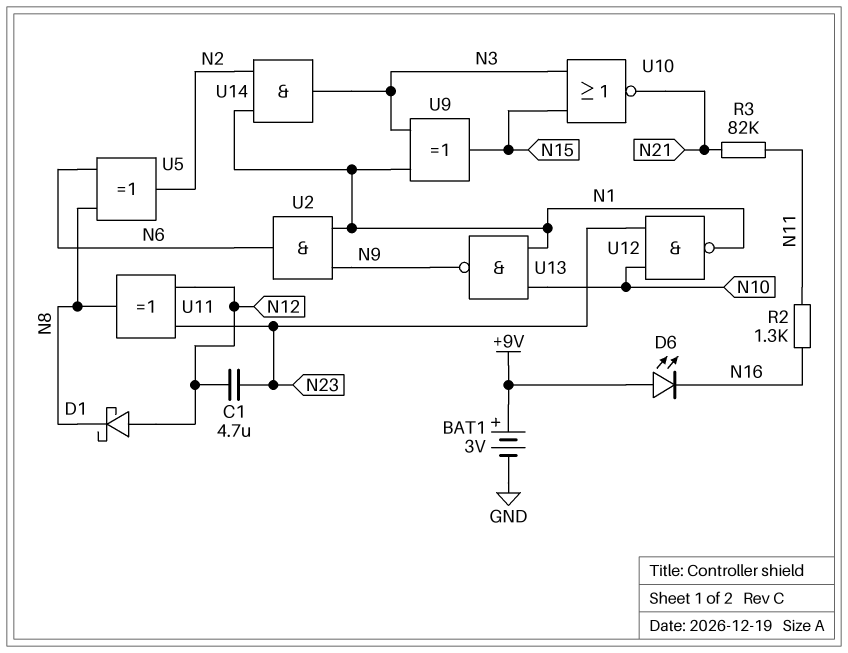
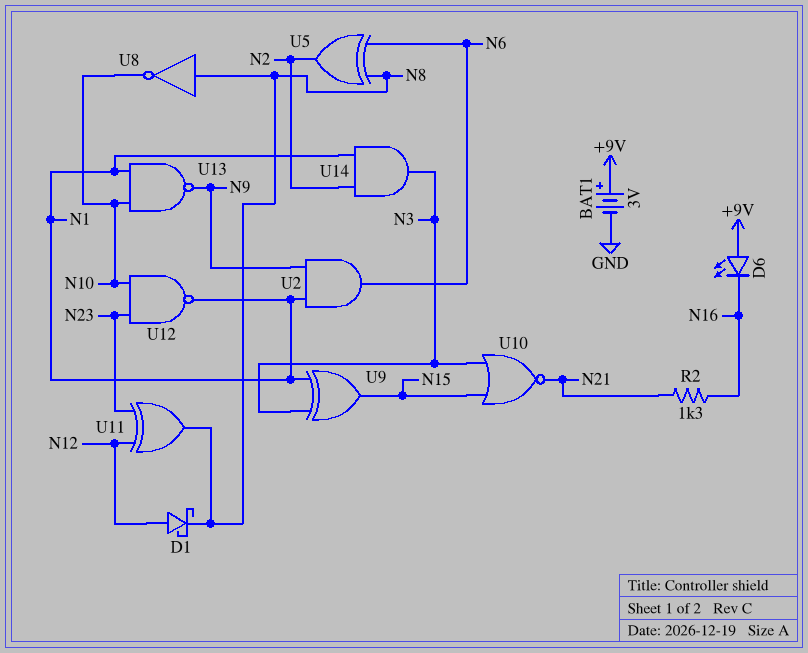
C1: 4.7uF (N12, N23) -> none
R2: 1.3k (N11, N16) -> 1.3k (N16, N21)
R3: 82k (N11, N21) -> none
U8: none -> NOT (in N8, out N10)

